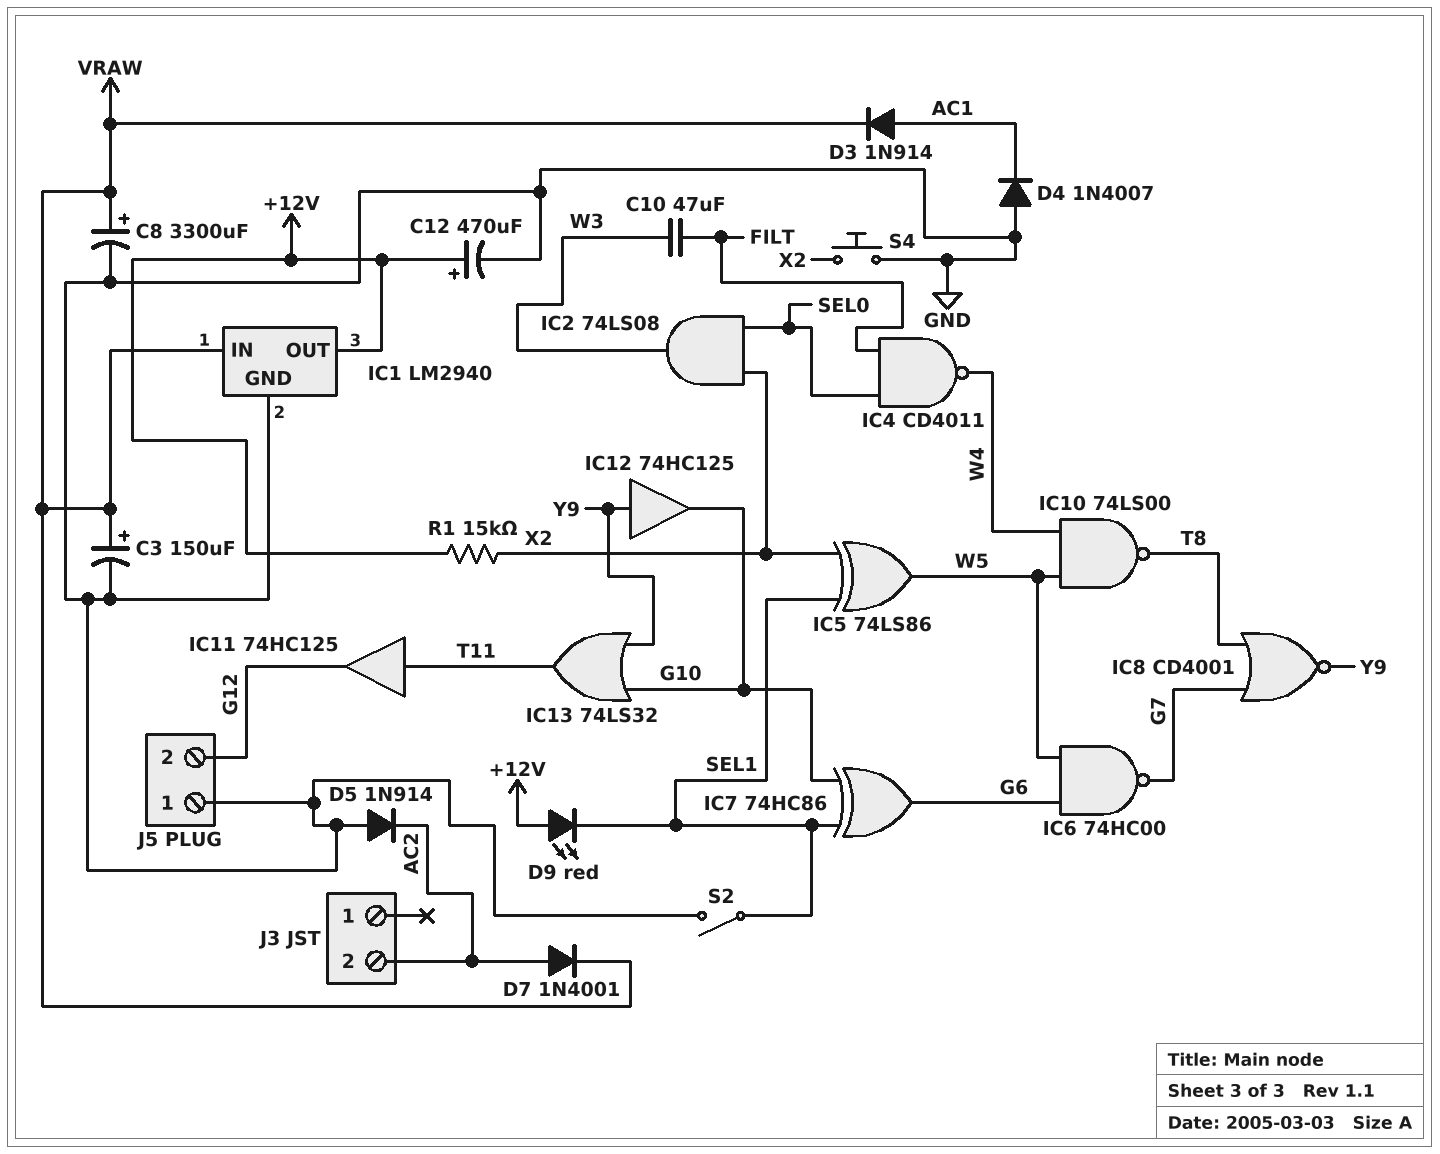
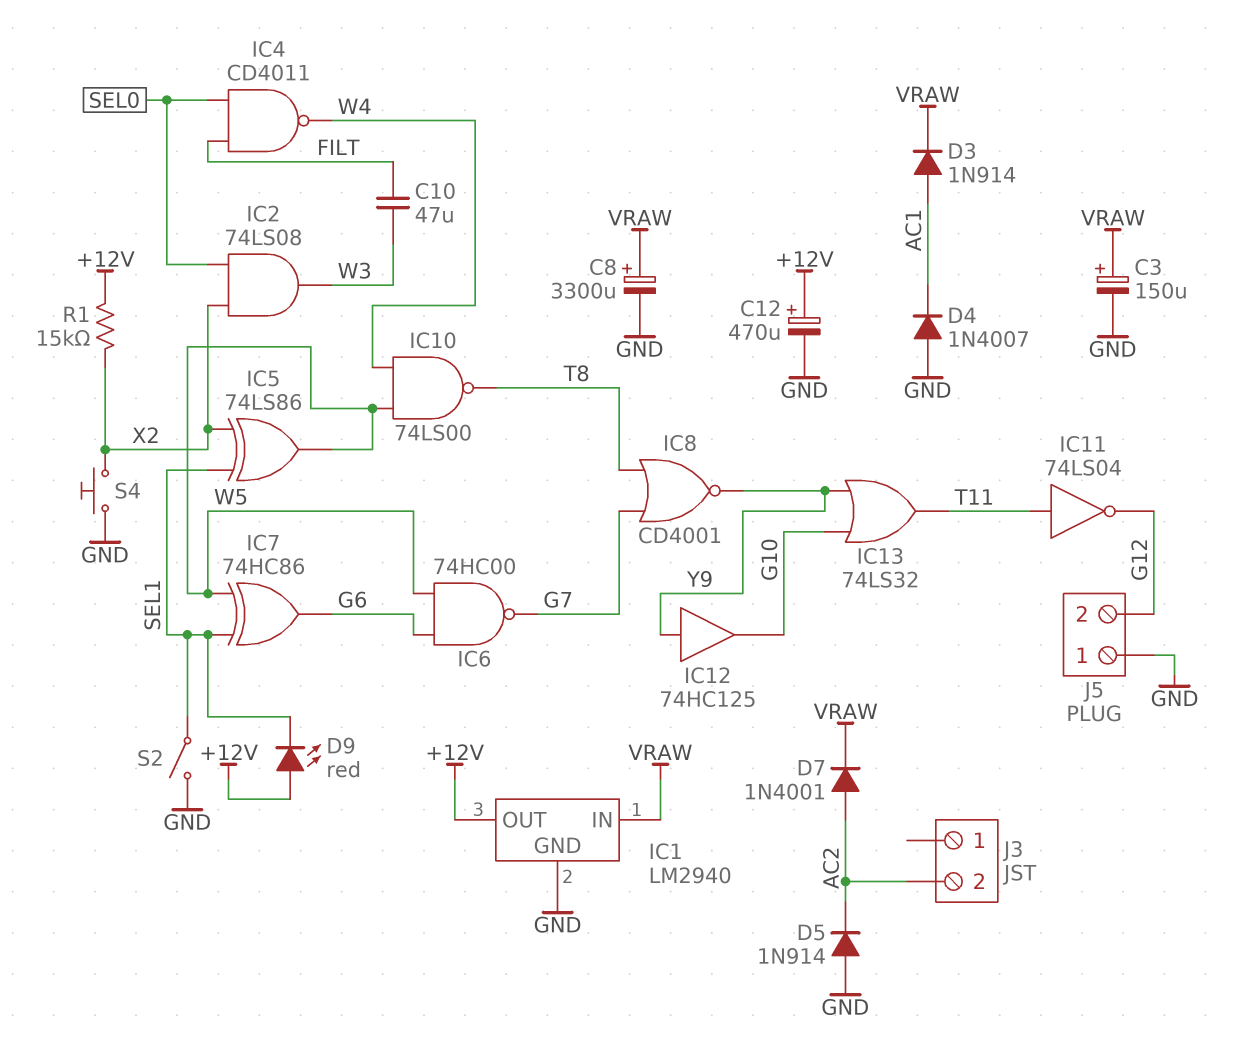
IC7: XOR 74HC86 (in G10, in SEL1, out G6) -> XOR 74HC86 (in SEL1, in W5, out G6)
IC11: buffer 74HC125 (in T11, out G12) -> NOT 74LS04 (in T11, out G12)

